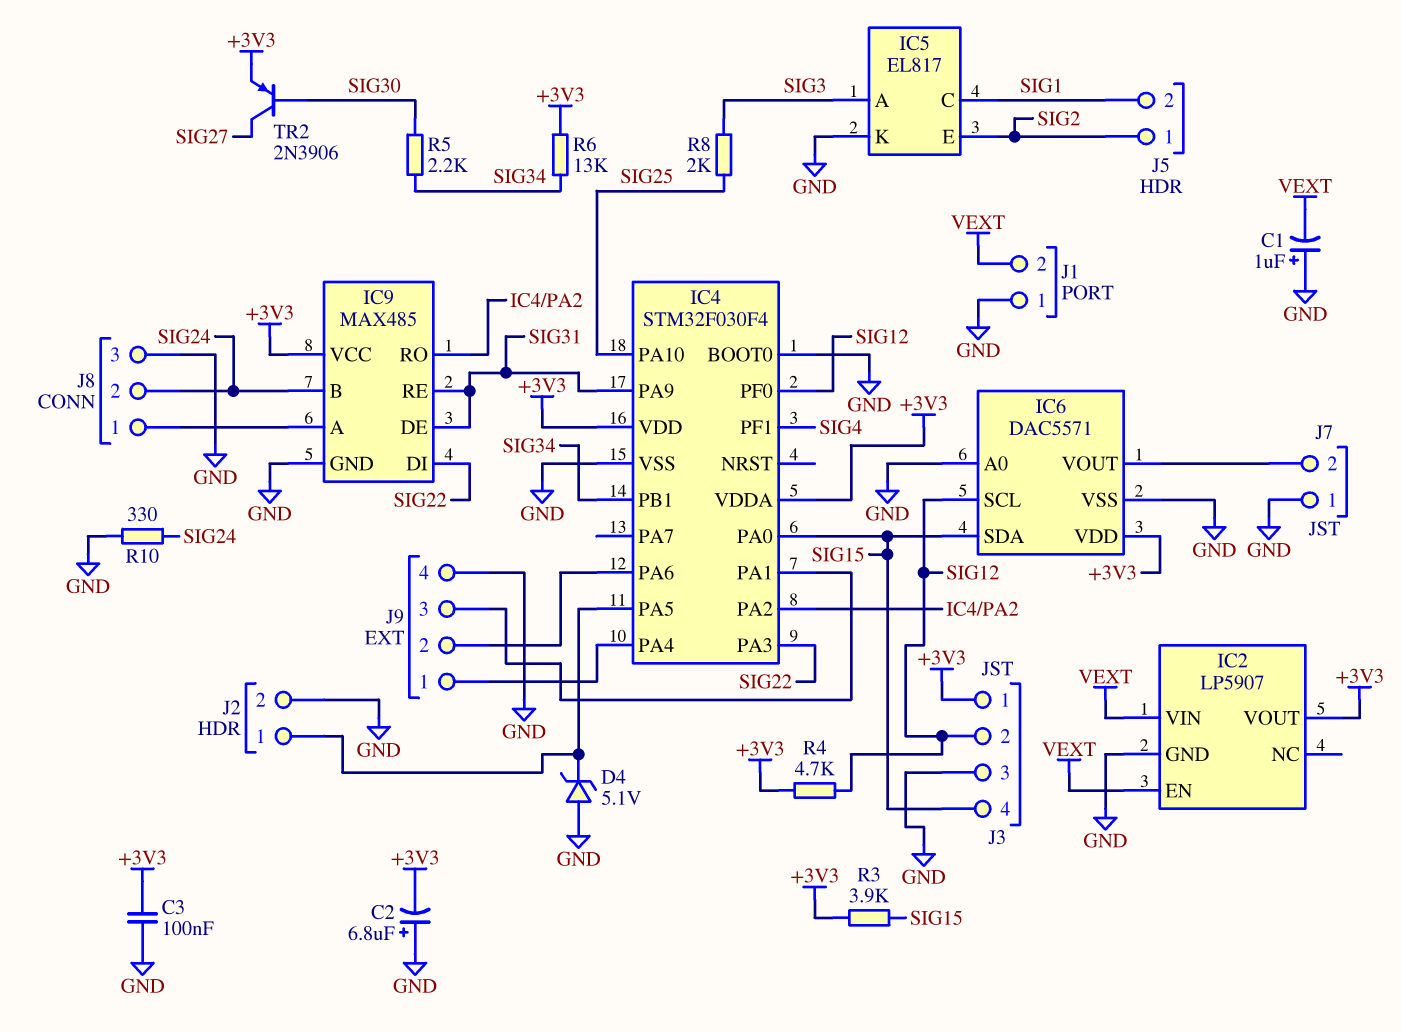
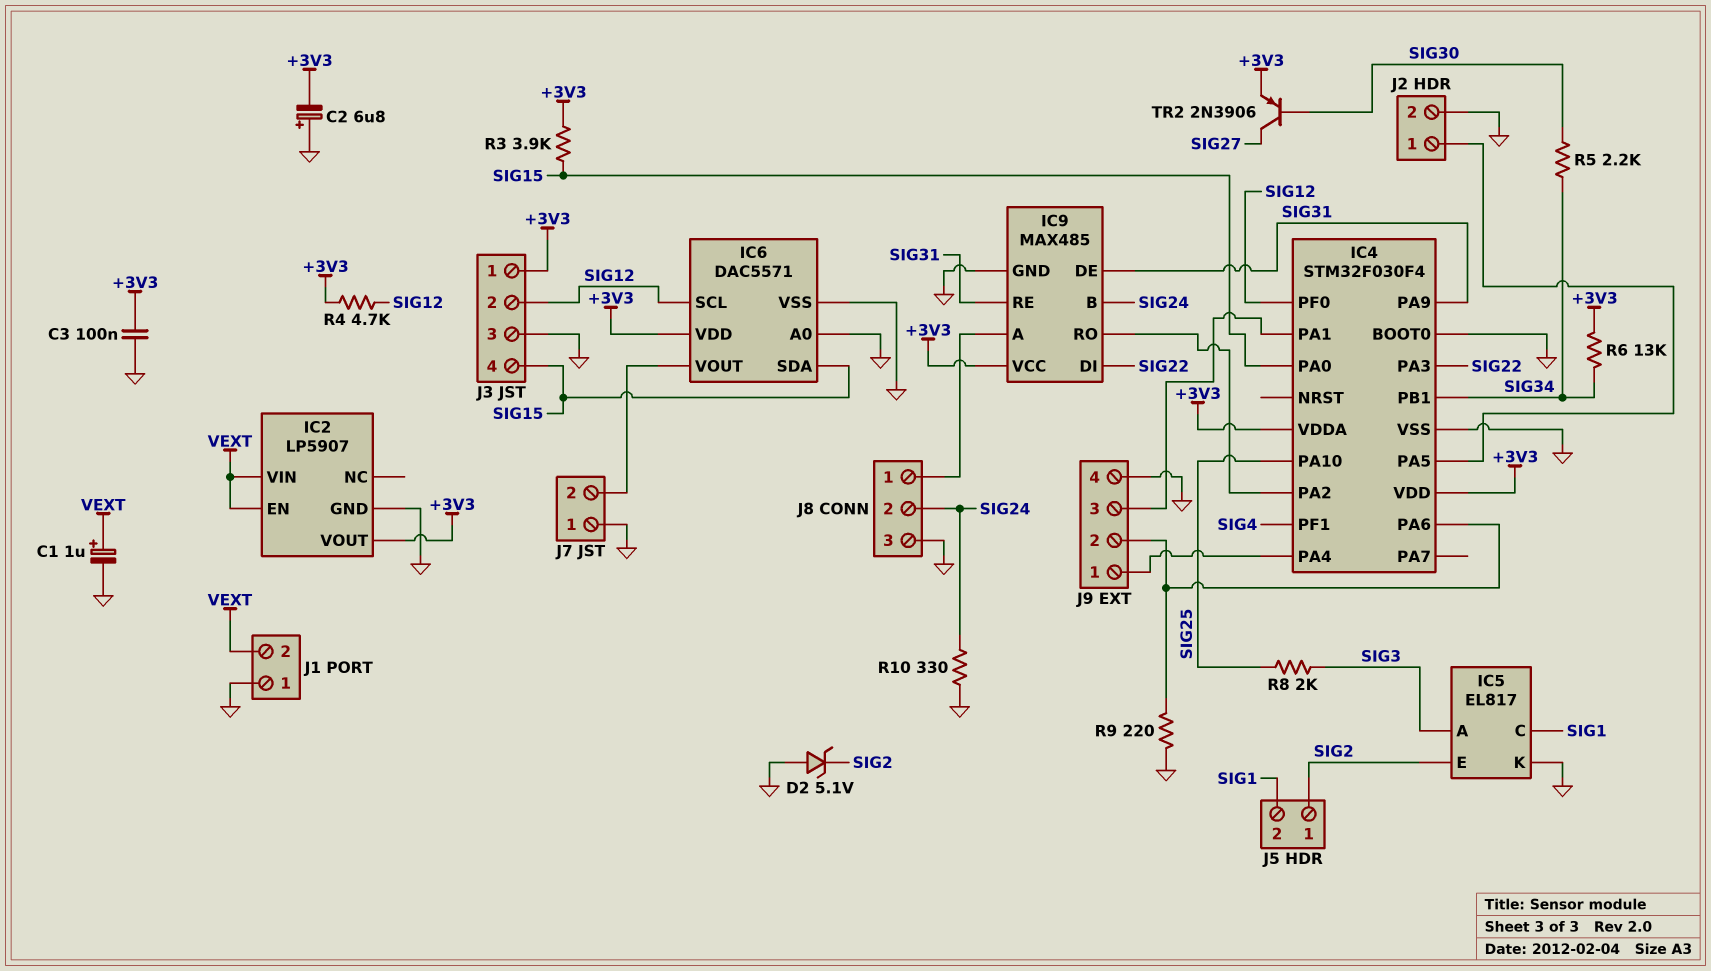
C1: 1uF (plus GND, minus VEXT) -> 1uF (plus VEXT, minus GND)
D2: none -> zener 5.1V (A GND, K SIG2)
D4: zener 5.1V (A GND, K IC4/PA5) -> none
R9: none -> 220 (GND, IC4/PA6)

